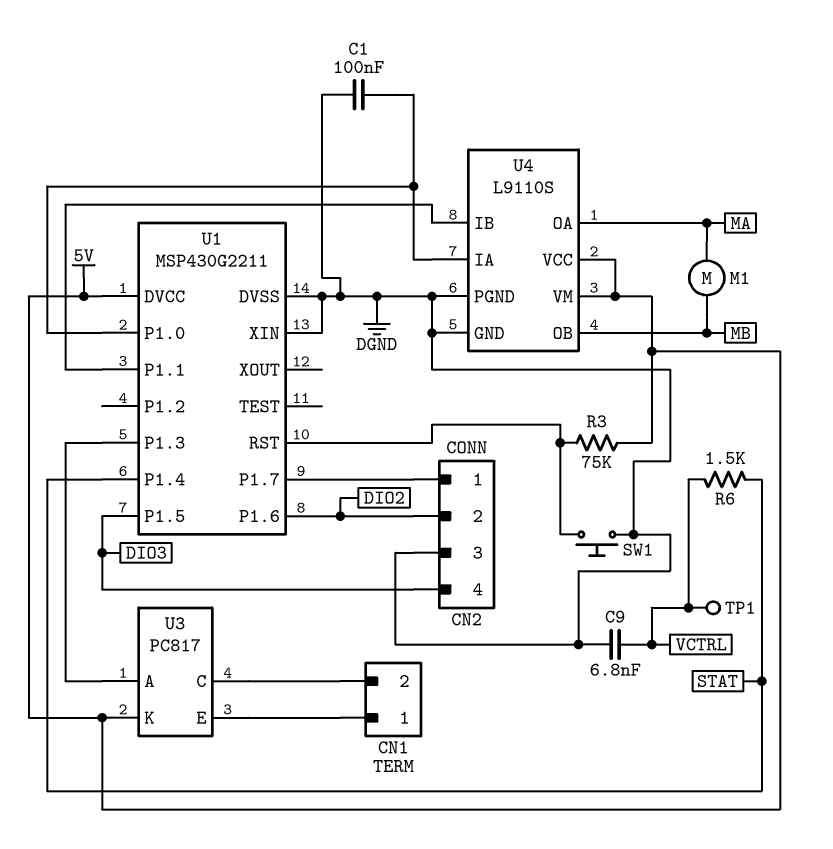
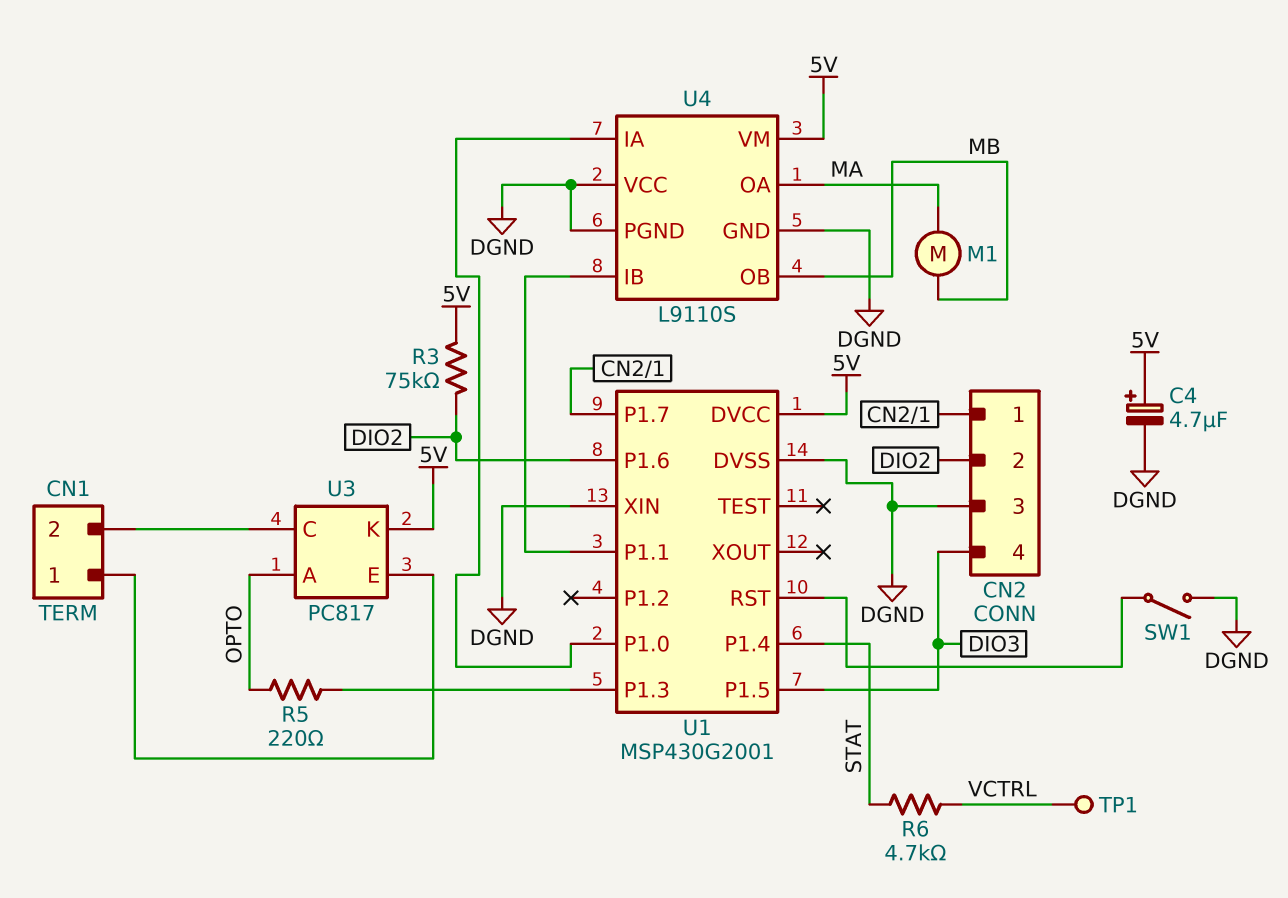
C1: 100nF (DGND, U1/P1.0) -> none
C4: none -> 4.7uF (plus 5V, minus DGND)
C9: 6.8nF (DGND, VCTRL) -> none
R3: 75k (5V, U1/RST) -> 75k (5V, DIO2)
R5: none -> 220 (OPTO, U1/P1.3)
R6: 1.5k (STAT, VCTRL) -> 4.7k (STAT, VCTRL)
SW1: button (DGND, U1/RST) -> switch (DGND, U1/RST)
U1: MSP430G2211 -> MSP430G2001
U3 pin A: U1/P1.3 -> OPTO
U4 pin VCC: 5V -> DGND

